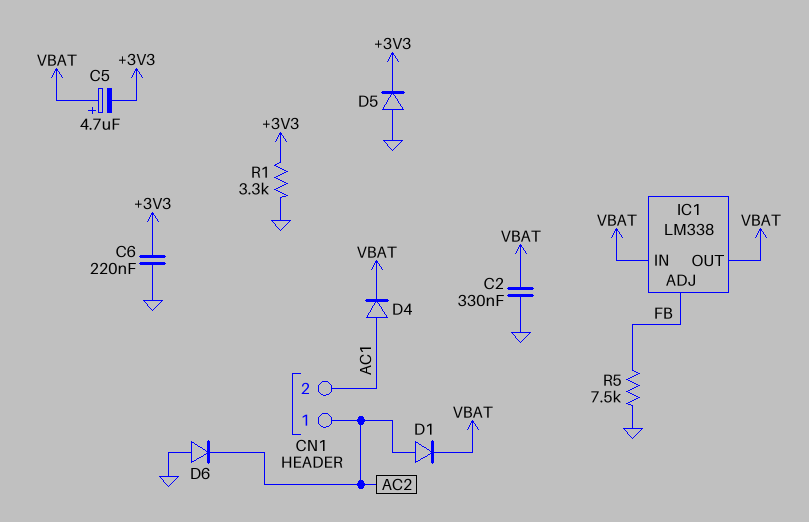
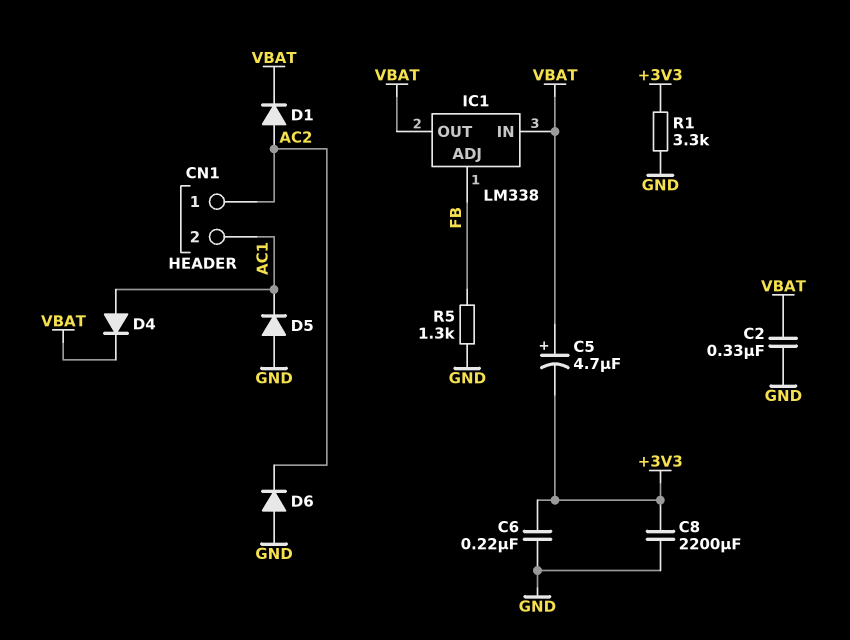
C8: none -> 2200uF (+3V3, GND)
D5: diode (A GND, K +3V3) -> diode (A GND, K AC1)
R5: 7.5k (FB, GND) -> 1.3k (FB, GND)

